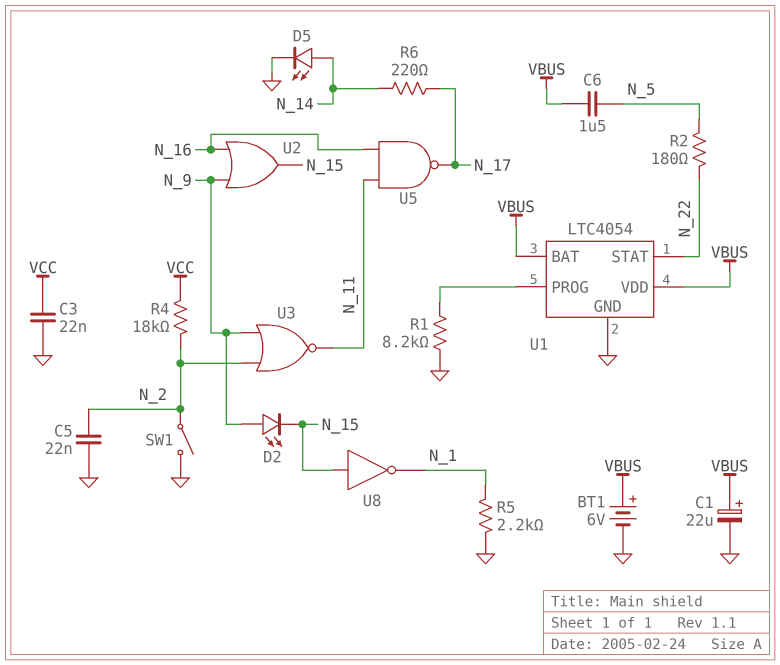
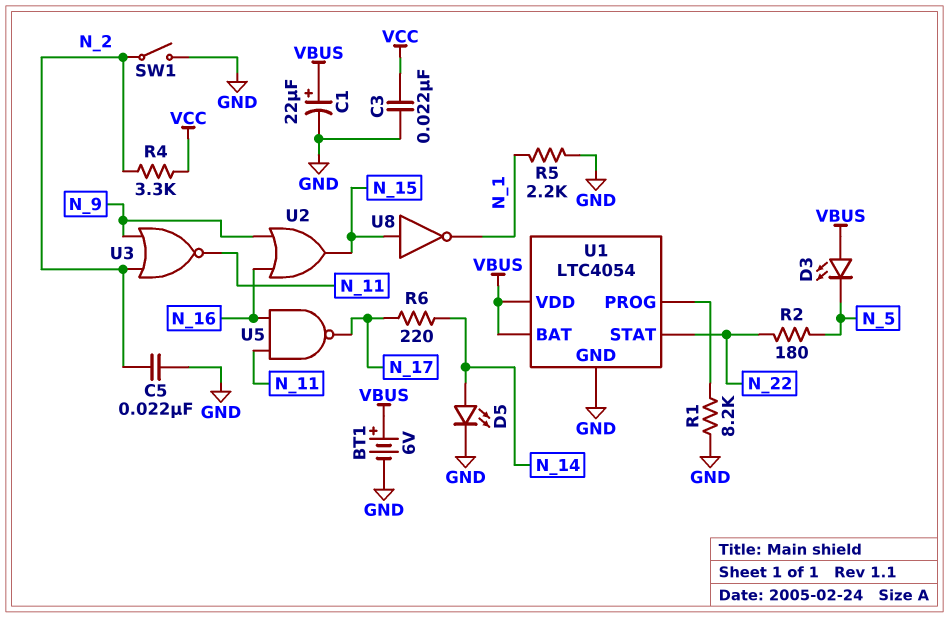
C6: 1.5uF (N_5, VBUS) -> none
D2: LED (A N_9, K N_15) -> none
D3: none -> LED (A VBUS, K N_5)
R4: 18k (N_2, VCC) -> 3.3k (N_2, VCC)

